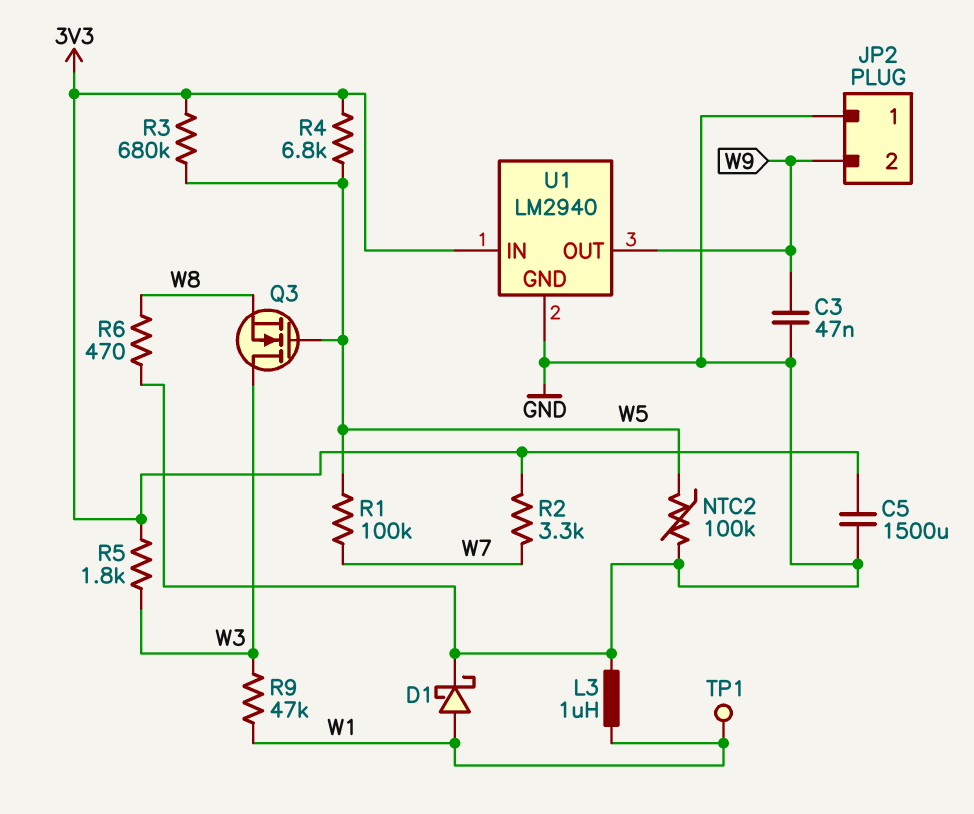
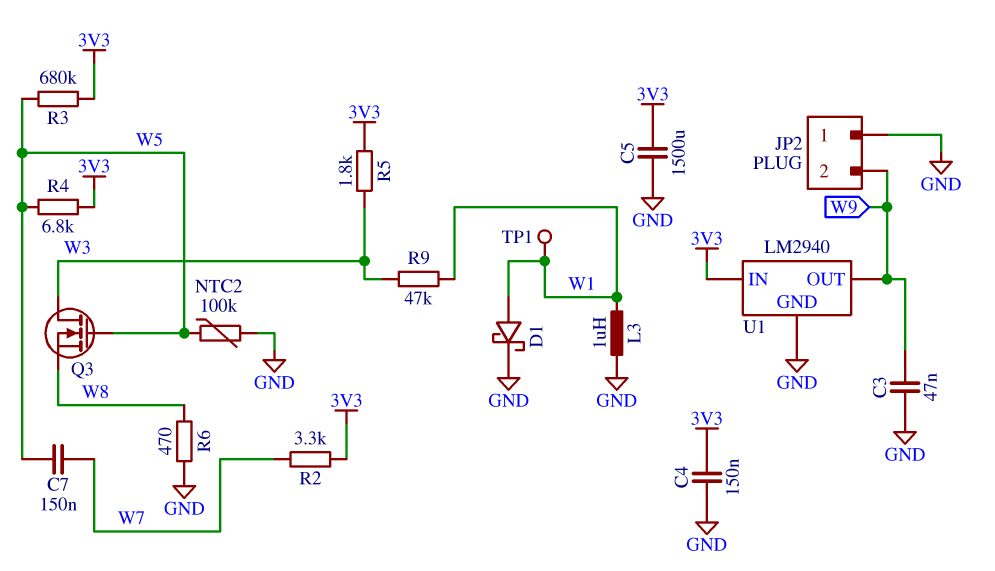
C4: none -> 150nF (3V3, GND)
C7: none -> 150nF (W5, W7)
R1: 100k (W5, W7) -> none

